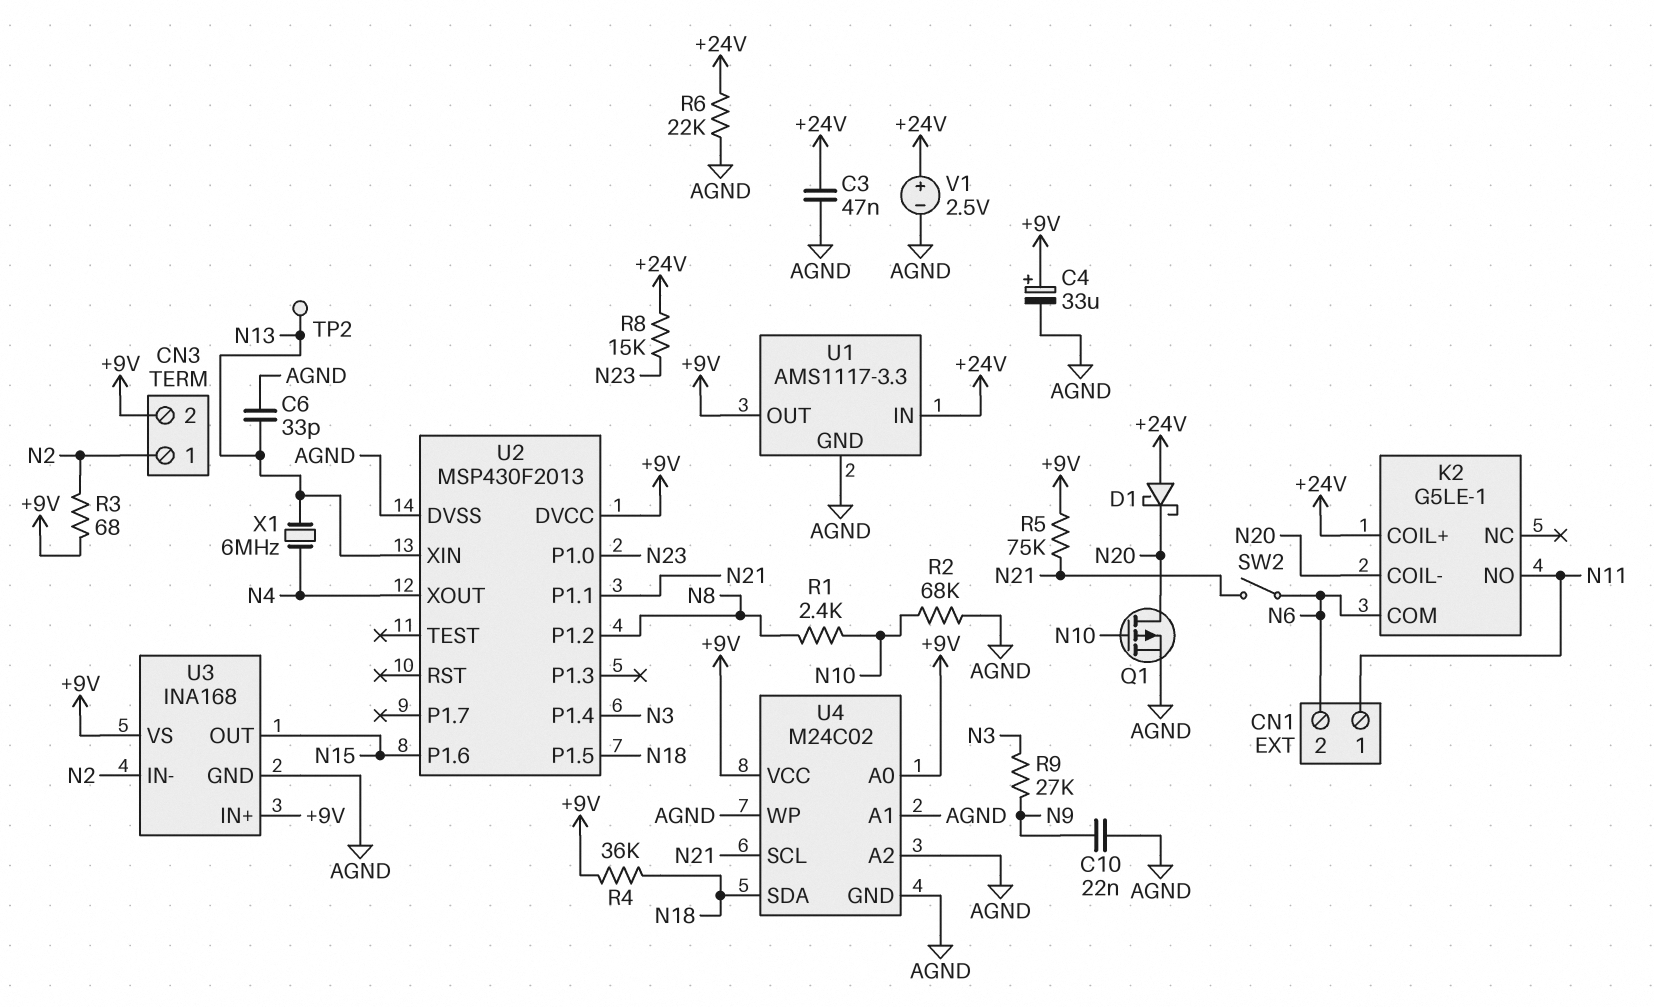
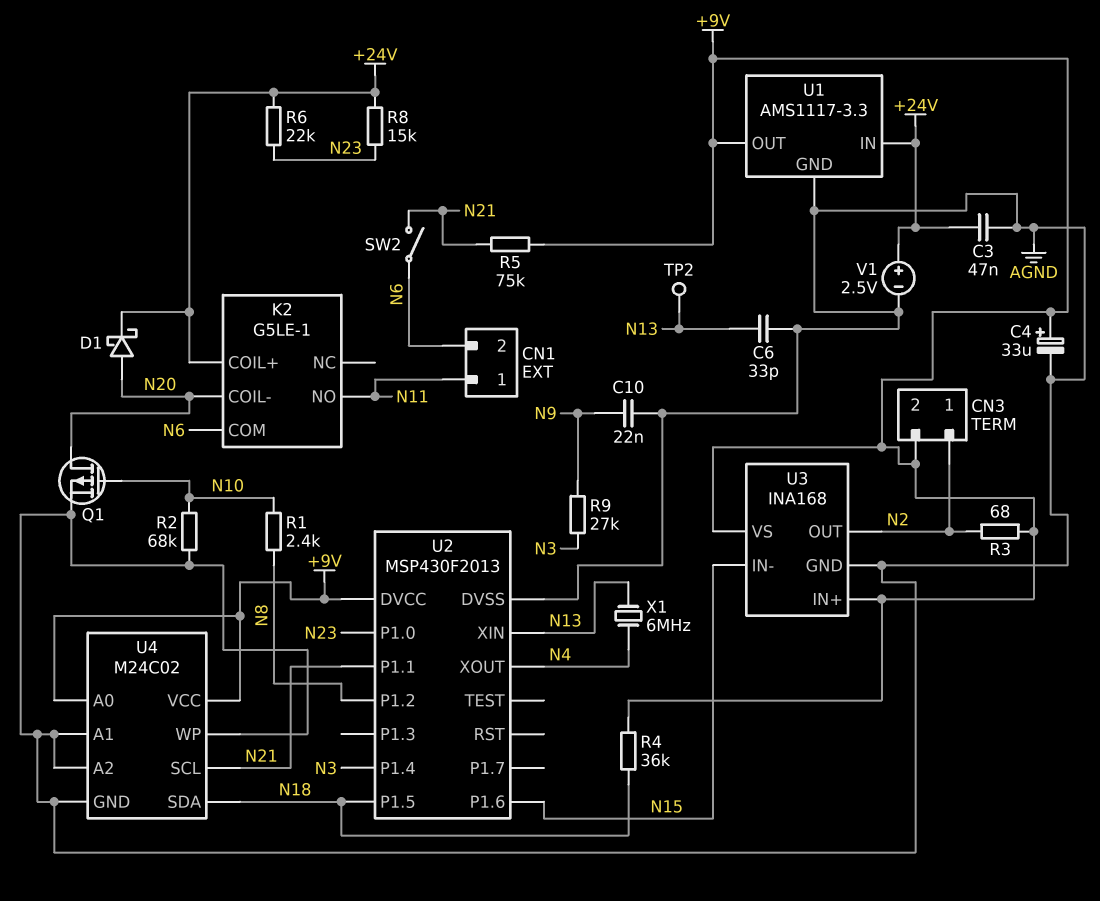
D1: schottky (A +24V, K N20) -> schottky (A N20, K +24V)
R6: 22k (+24V, AGND) -> 22k (+24V, N23)
U3 pin IN-: N2 -> N15
U3 pin OUT: N15 -> N2

